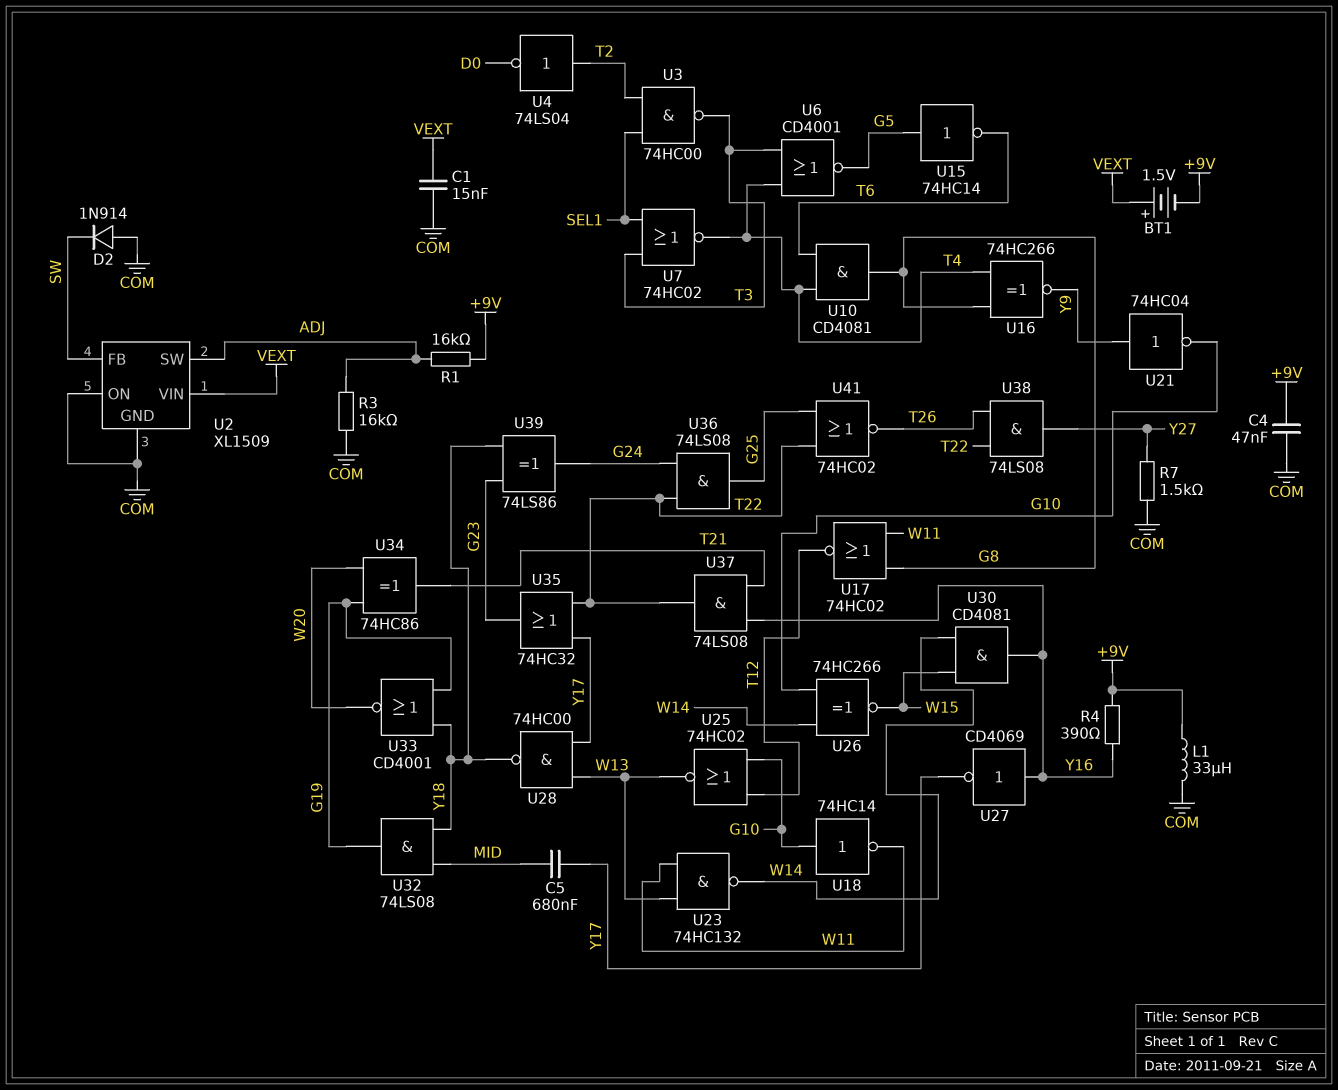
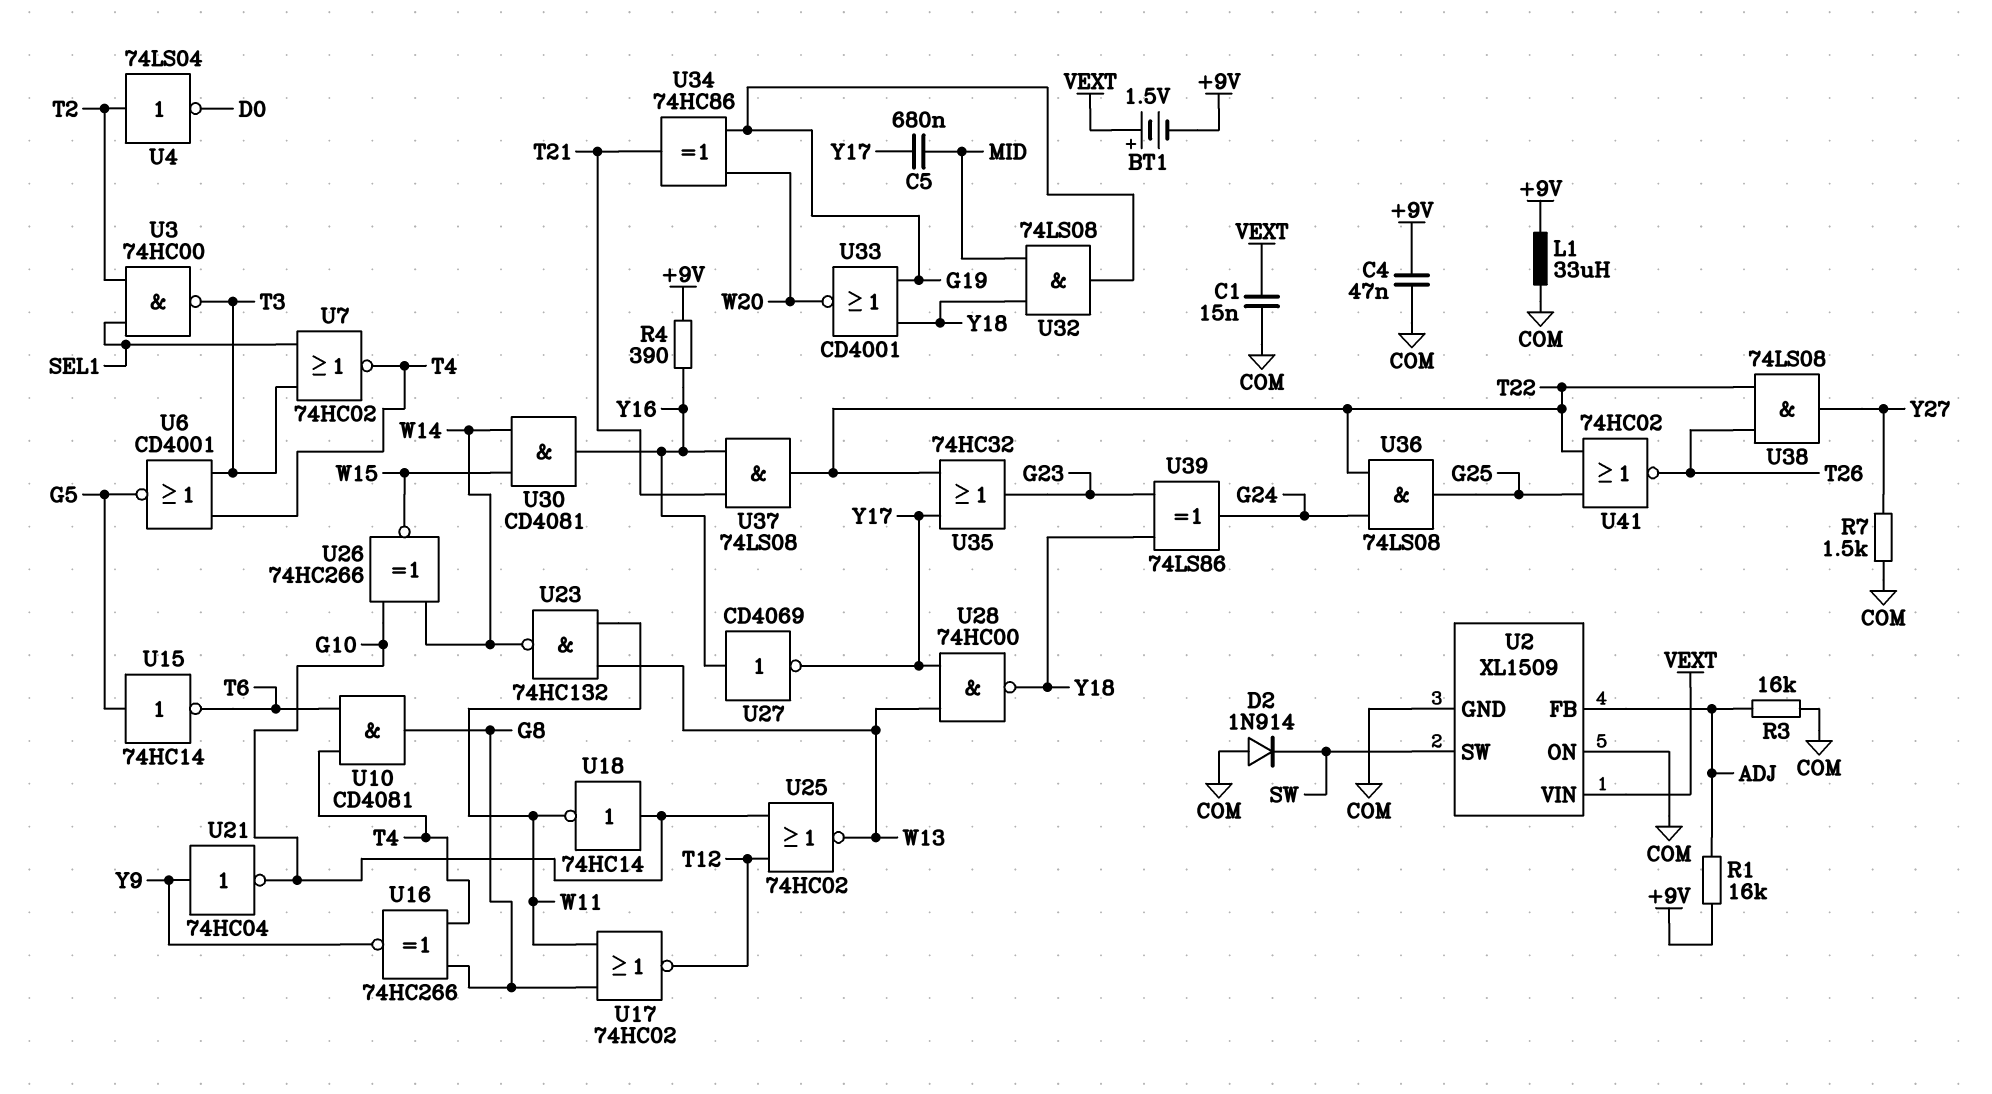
U2 pin FB: SW -> ADJ
U2 pin SW: ADJ -> SW

